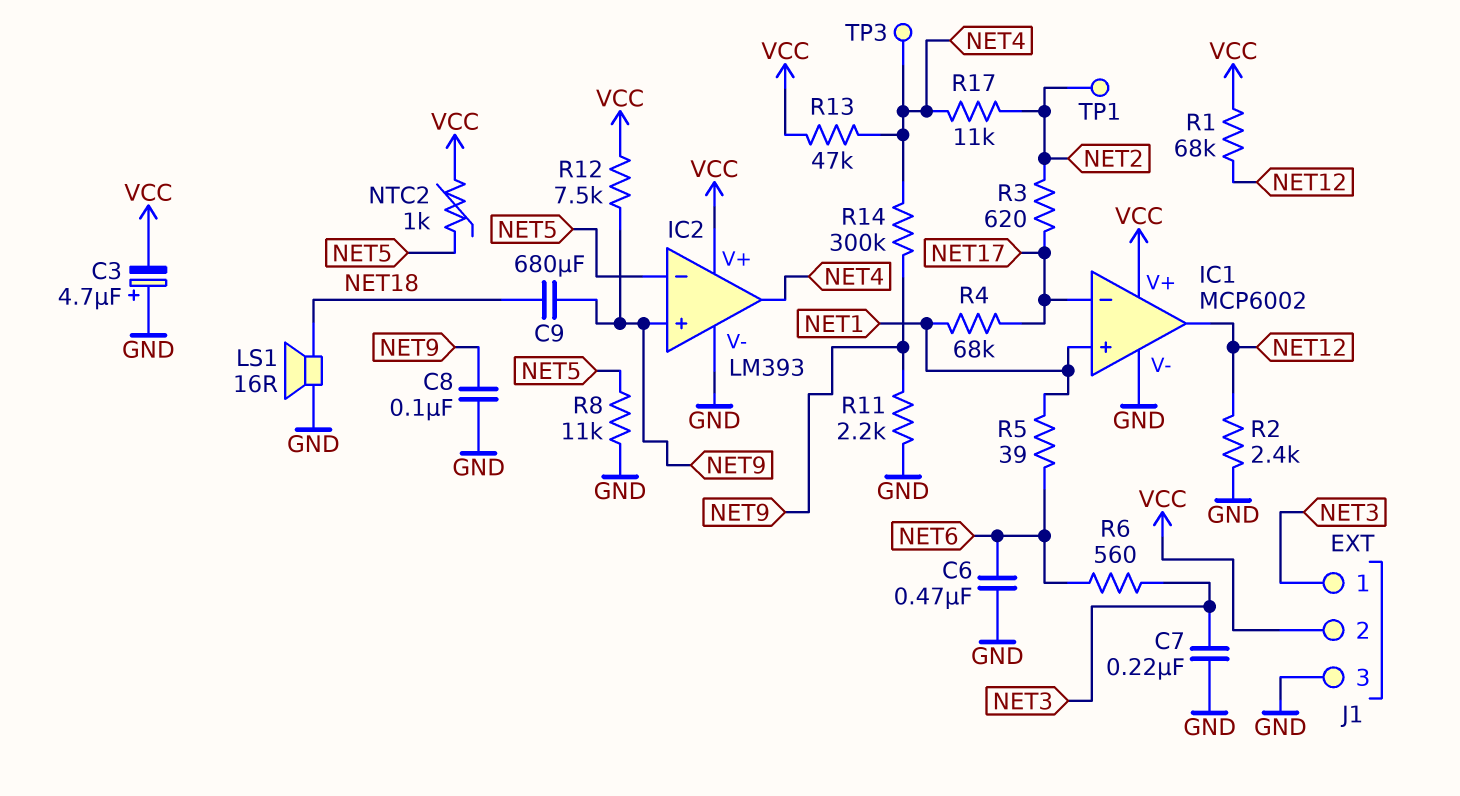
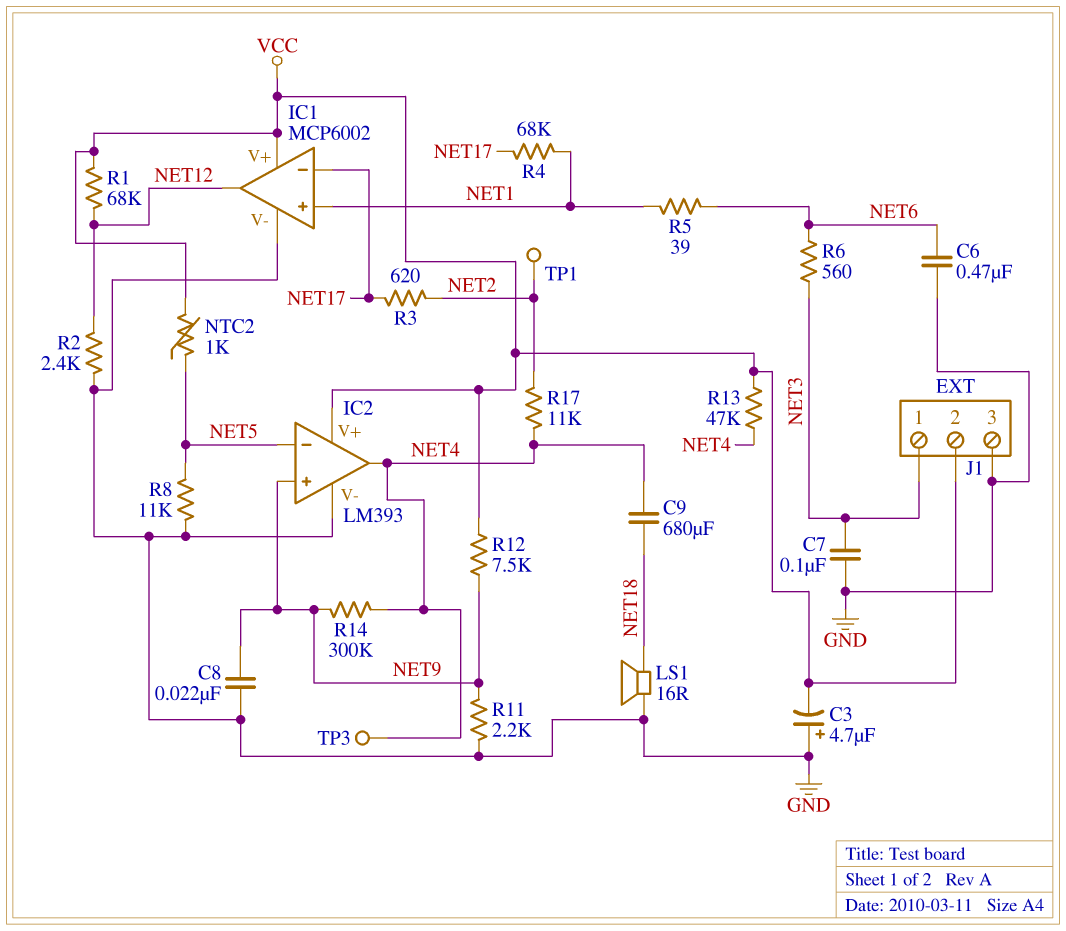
C7: 220nF (GND, NET3) -> 100nF (GND, NET3)
C8: 100nF (GND, NET9) -> 22nF (GND, NET9)
C9: 680uF (NET9, NET18) -> 680uF (NET4, NET18)

